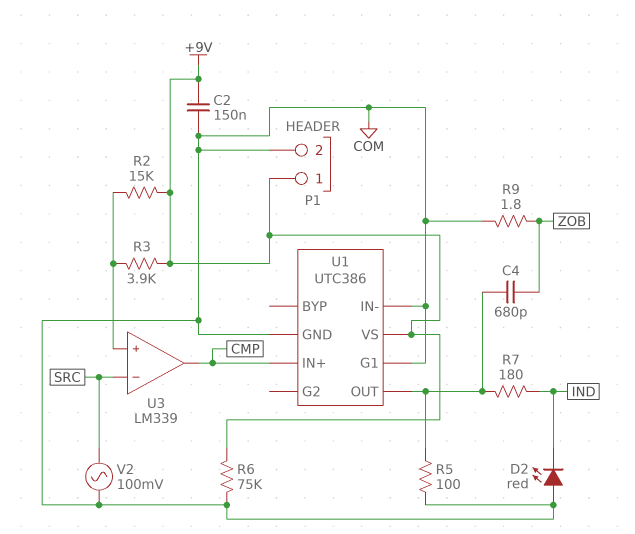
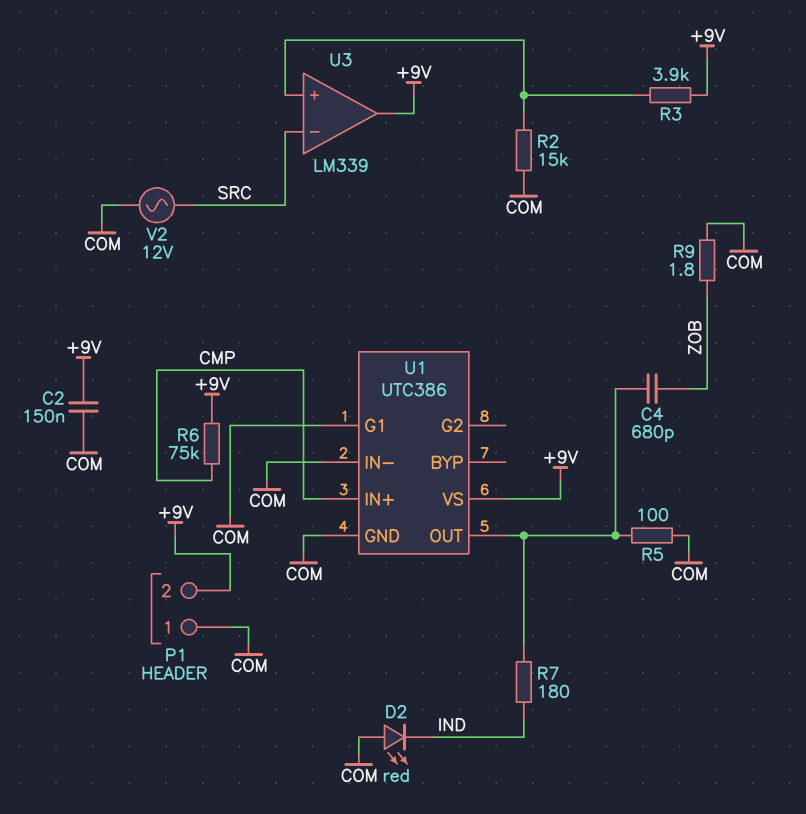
P1 pin 1: +9V -> COM
P1 pin 2: COM -> +9V
R2: 15k (+9V, U3/in+) -> 15k (COM, U3/in+)
R6: 75k (+9V, COM) -> 75k (+9V, CMP)
U3 pin out: CMP -> +9V
V2: AC 100mV (COM, SRC) -> AC 12V (COM, SRC)

